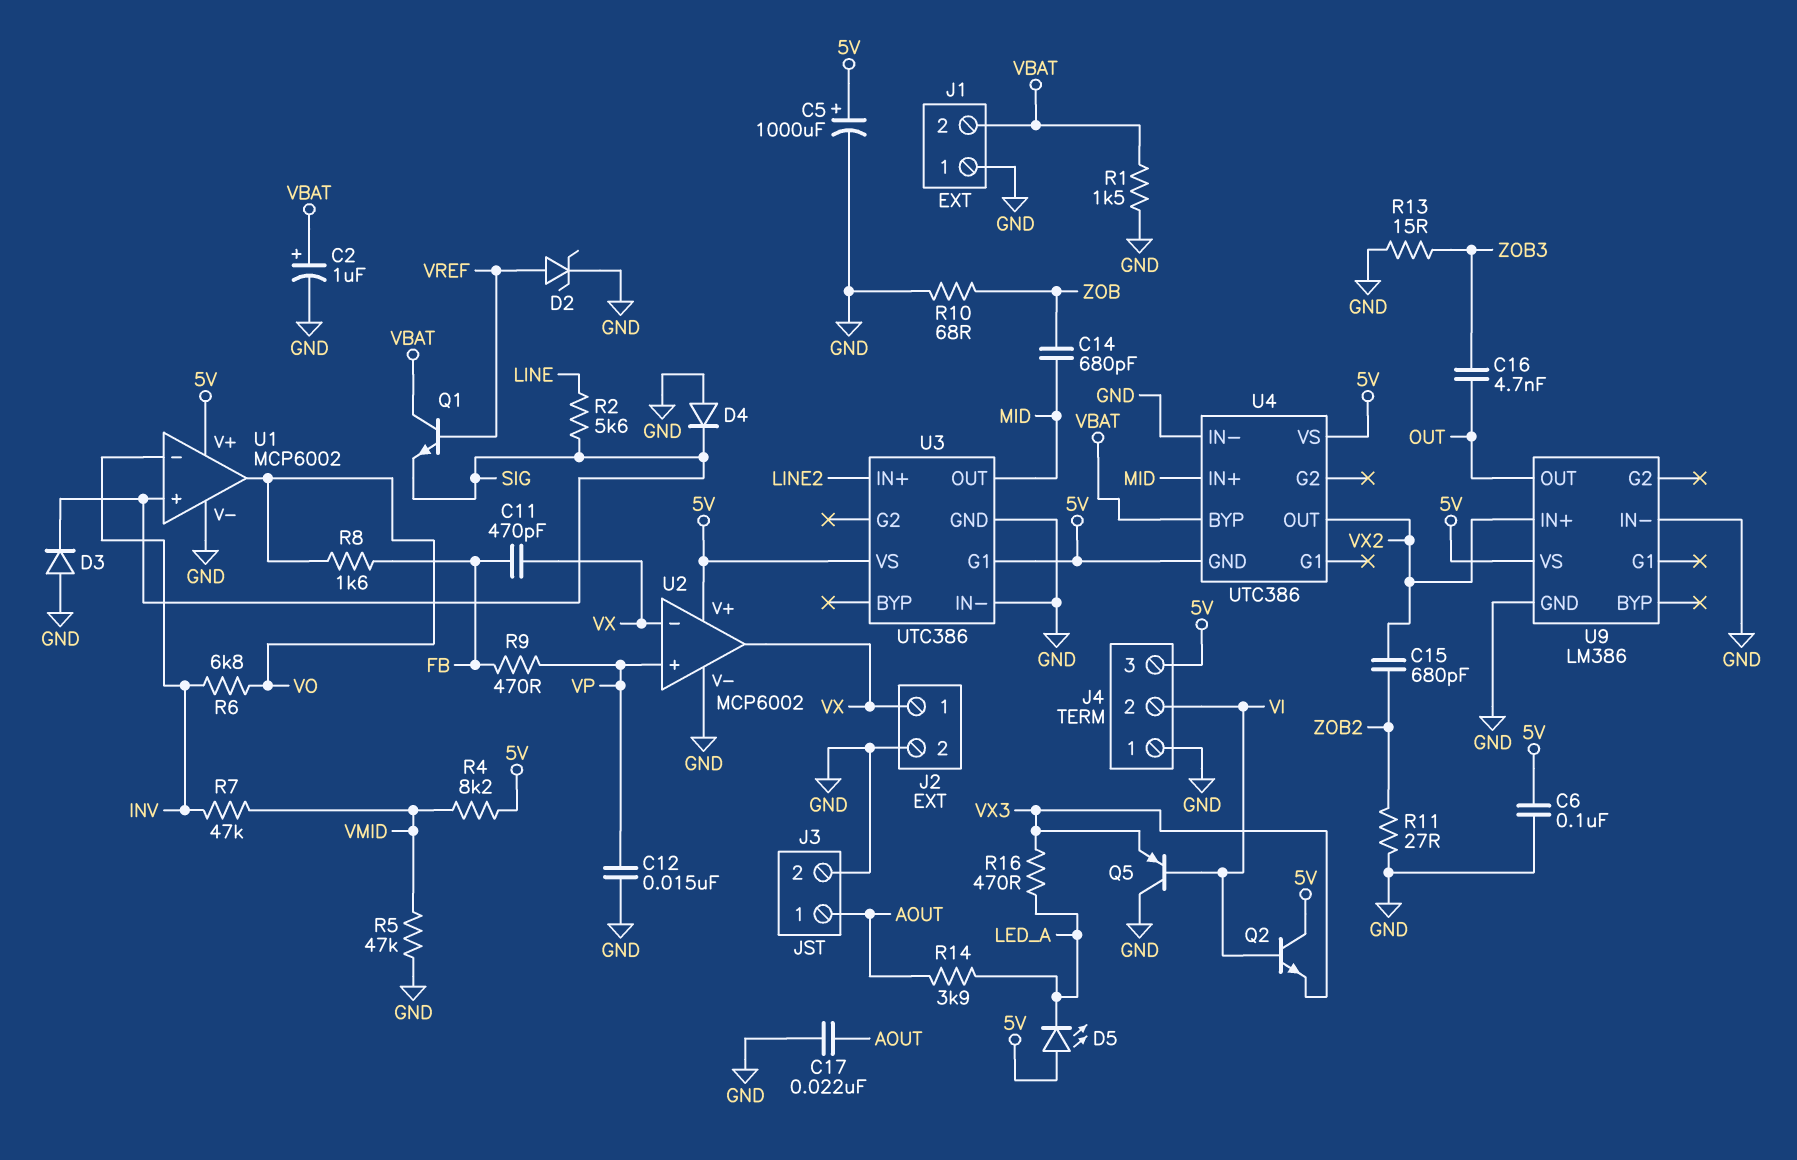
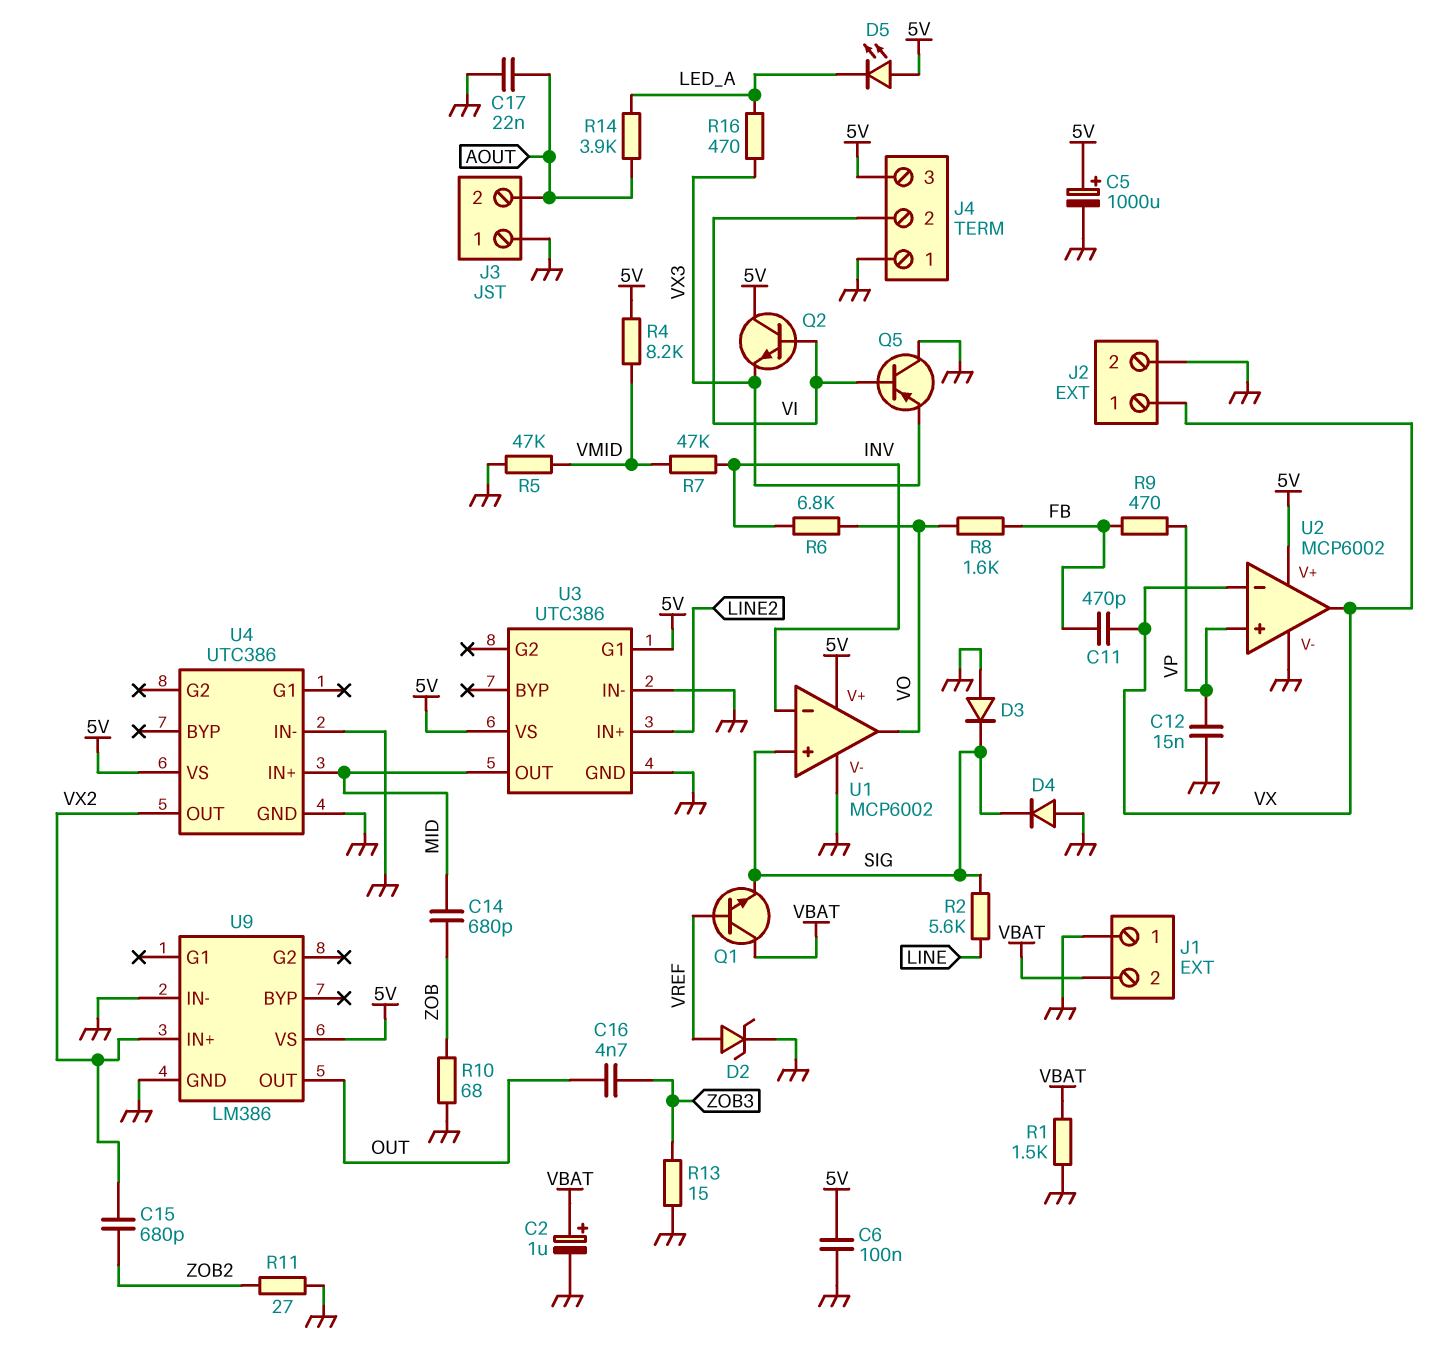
J3 pin 1: AOUT -> GND
J3 pin 2: GND -> AOUT
U4 pin BYP: VBAT -> none
U4 pin GND: 5V -> GND

